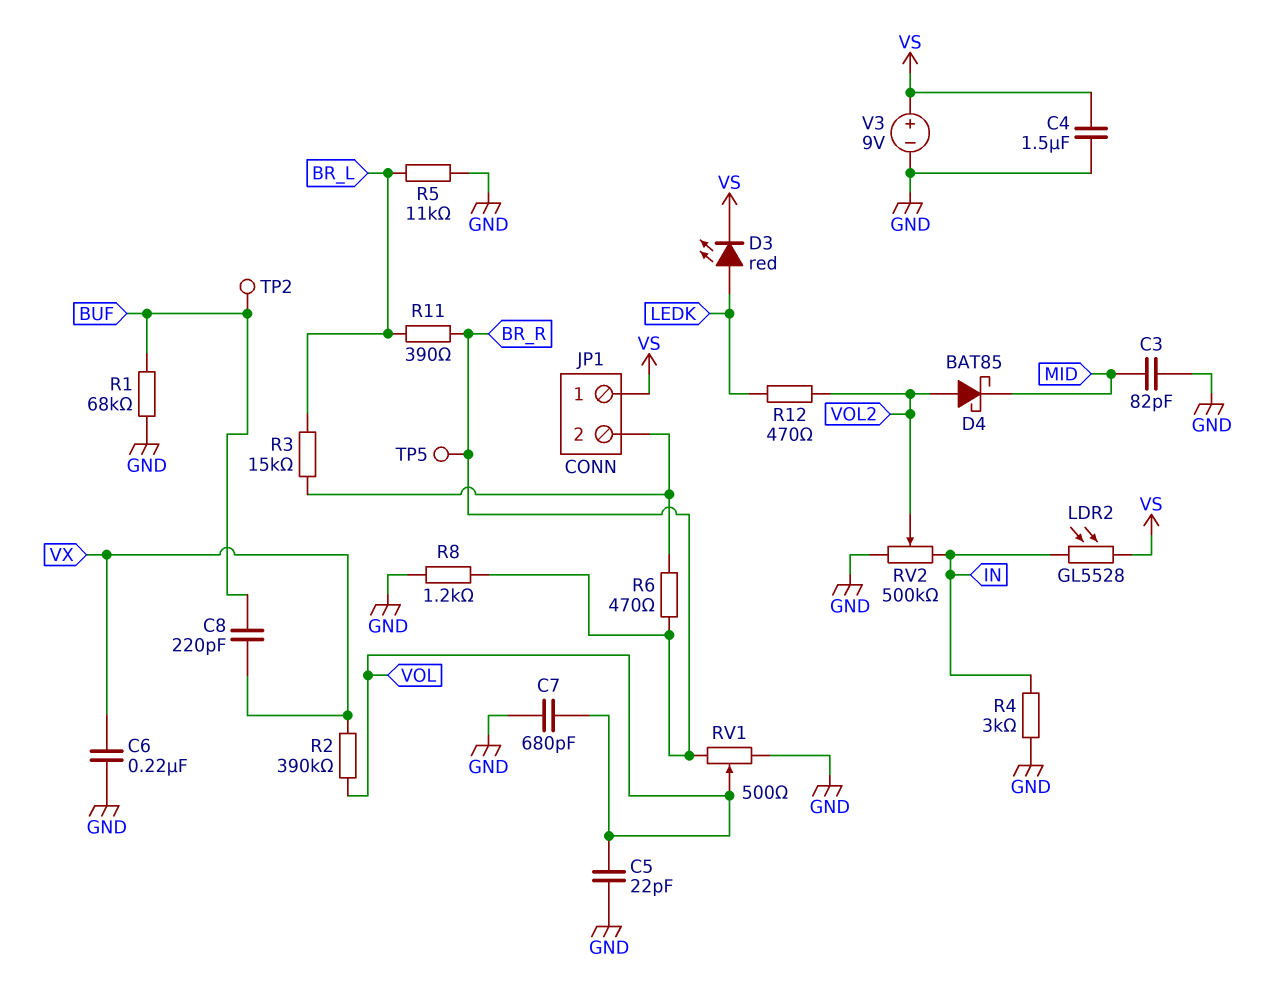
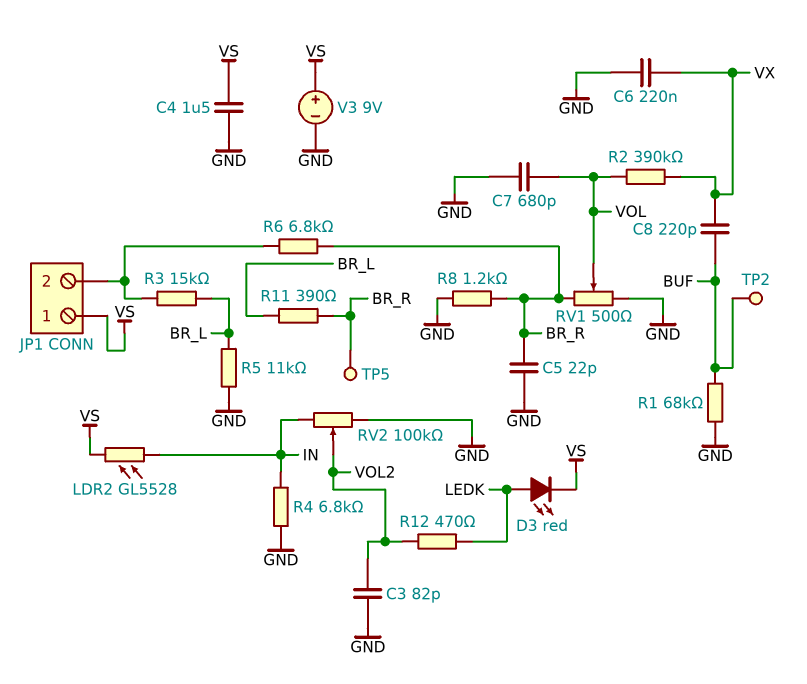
C3: 82pF (GND, MID) -> 82pF (GND, VOL2)
C5: 22pF (GND, VOL) -> 22pF (BR_R, GND)
D4: schottky BAT85 (A VOL2, K MID) -> none
R4: 3k (GND, IN) -> 6.8k (GND, IN)
R6: 470 (BR_R, JP1/2) -> 6.8k (BR_R, JP1/2)
RV2: 500k (GND, IN, wiper VOL2) -> 100k (GND, IN, wiper VOL2)

